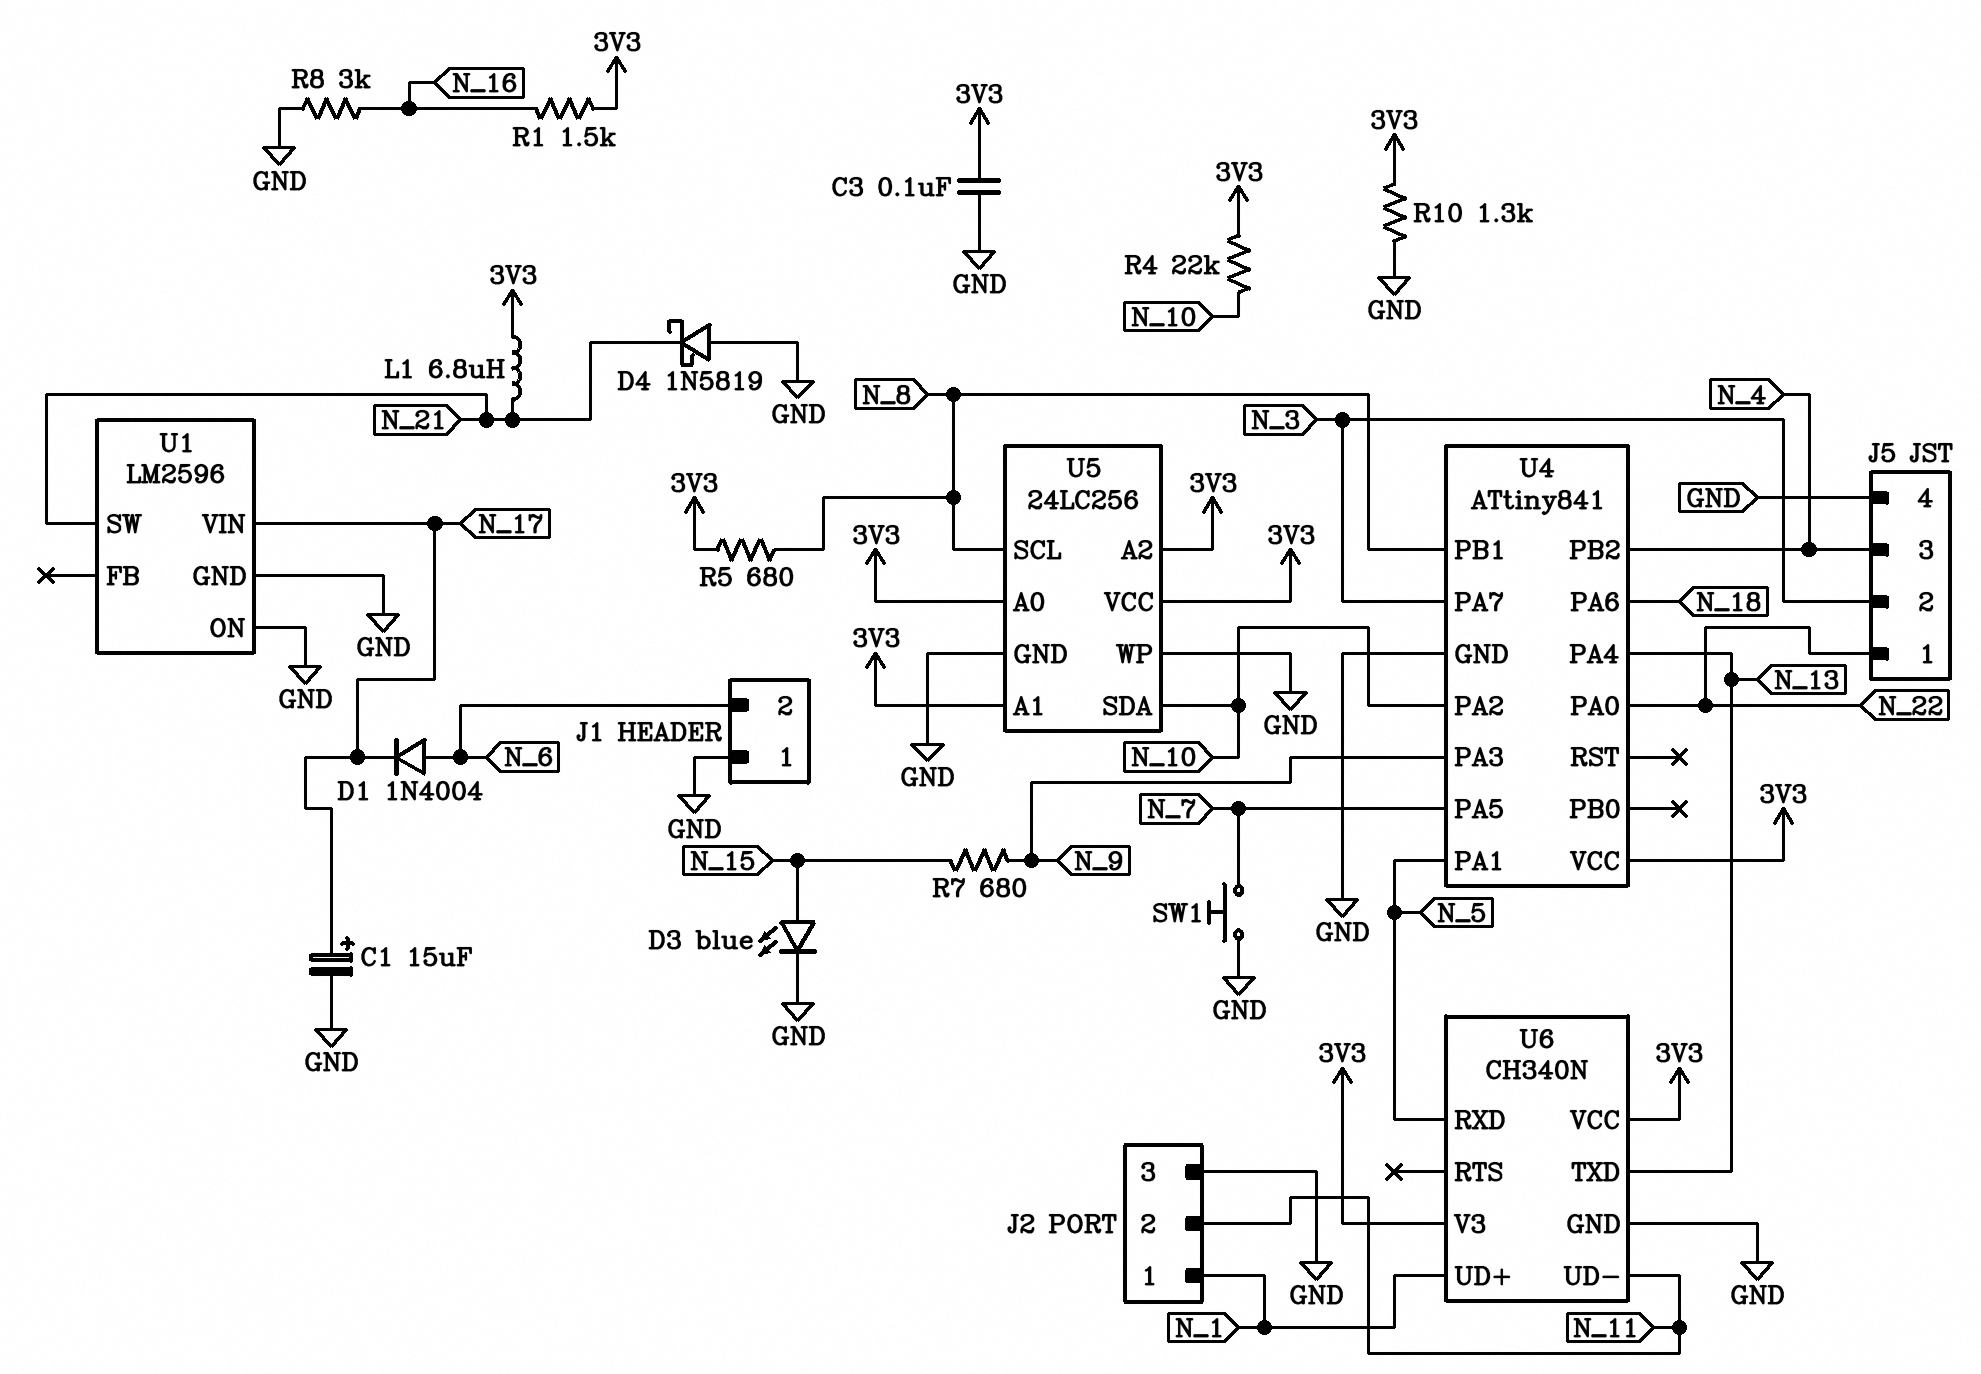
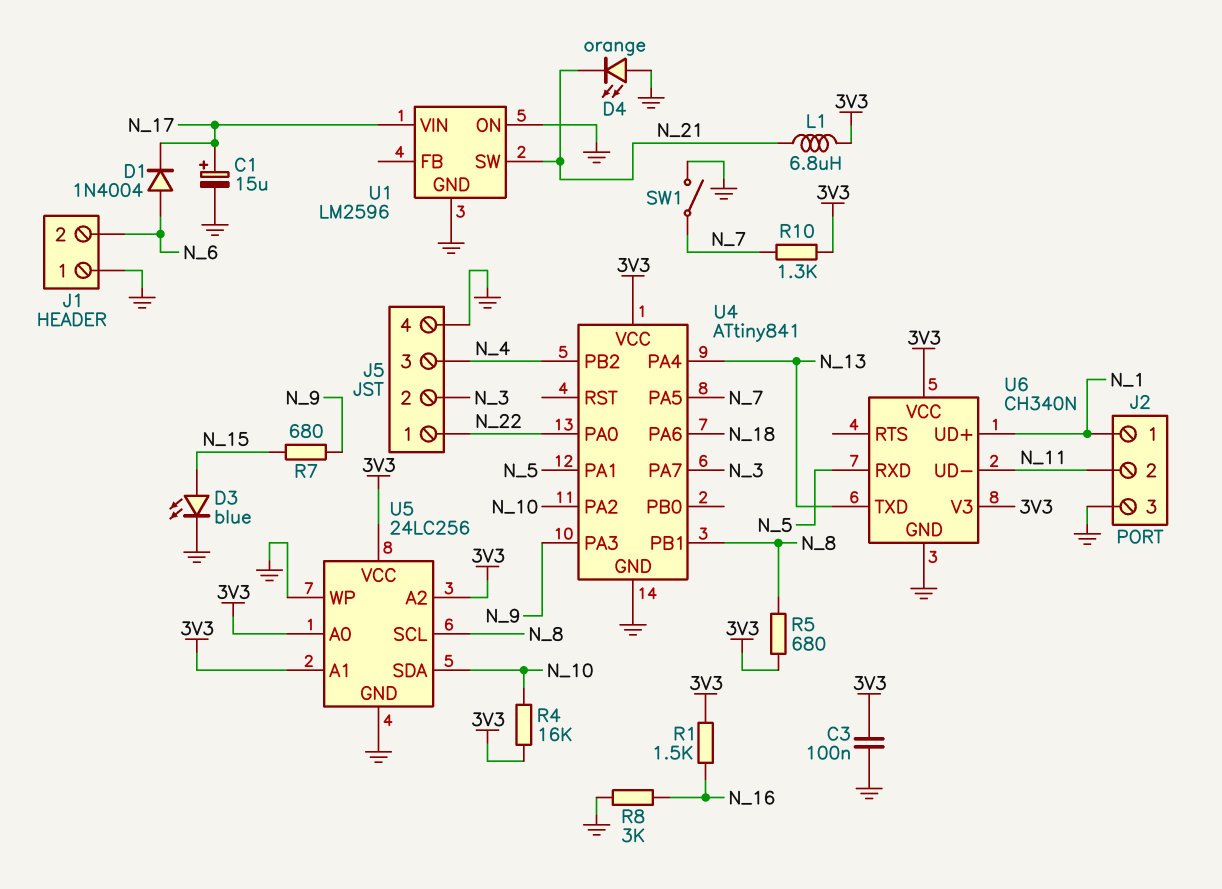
D4: schottky 1N5819 (A GND, K N_21) -> LED orange (A GND, K N_21)
R4: 22k (3V3, N_10) -> 16k (3V3, N_10)
R10: 1.3k (3V3, GND) -> 1.3k (3V3, N_7)
SW1: button (GND, N_7) -> switch (GND, N_7)

